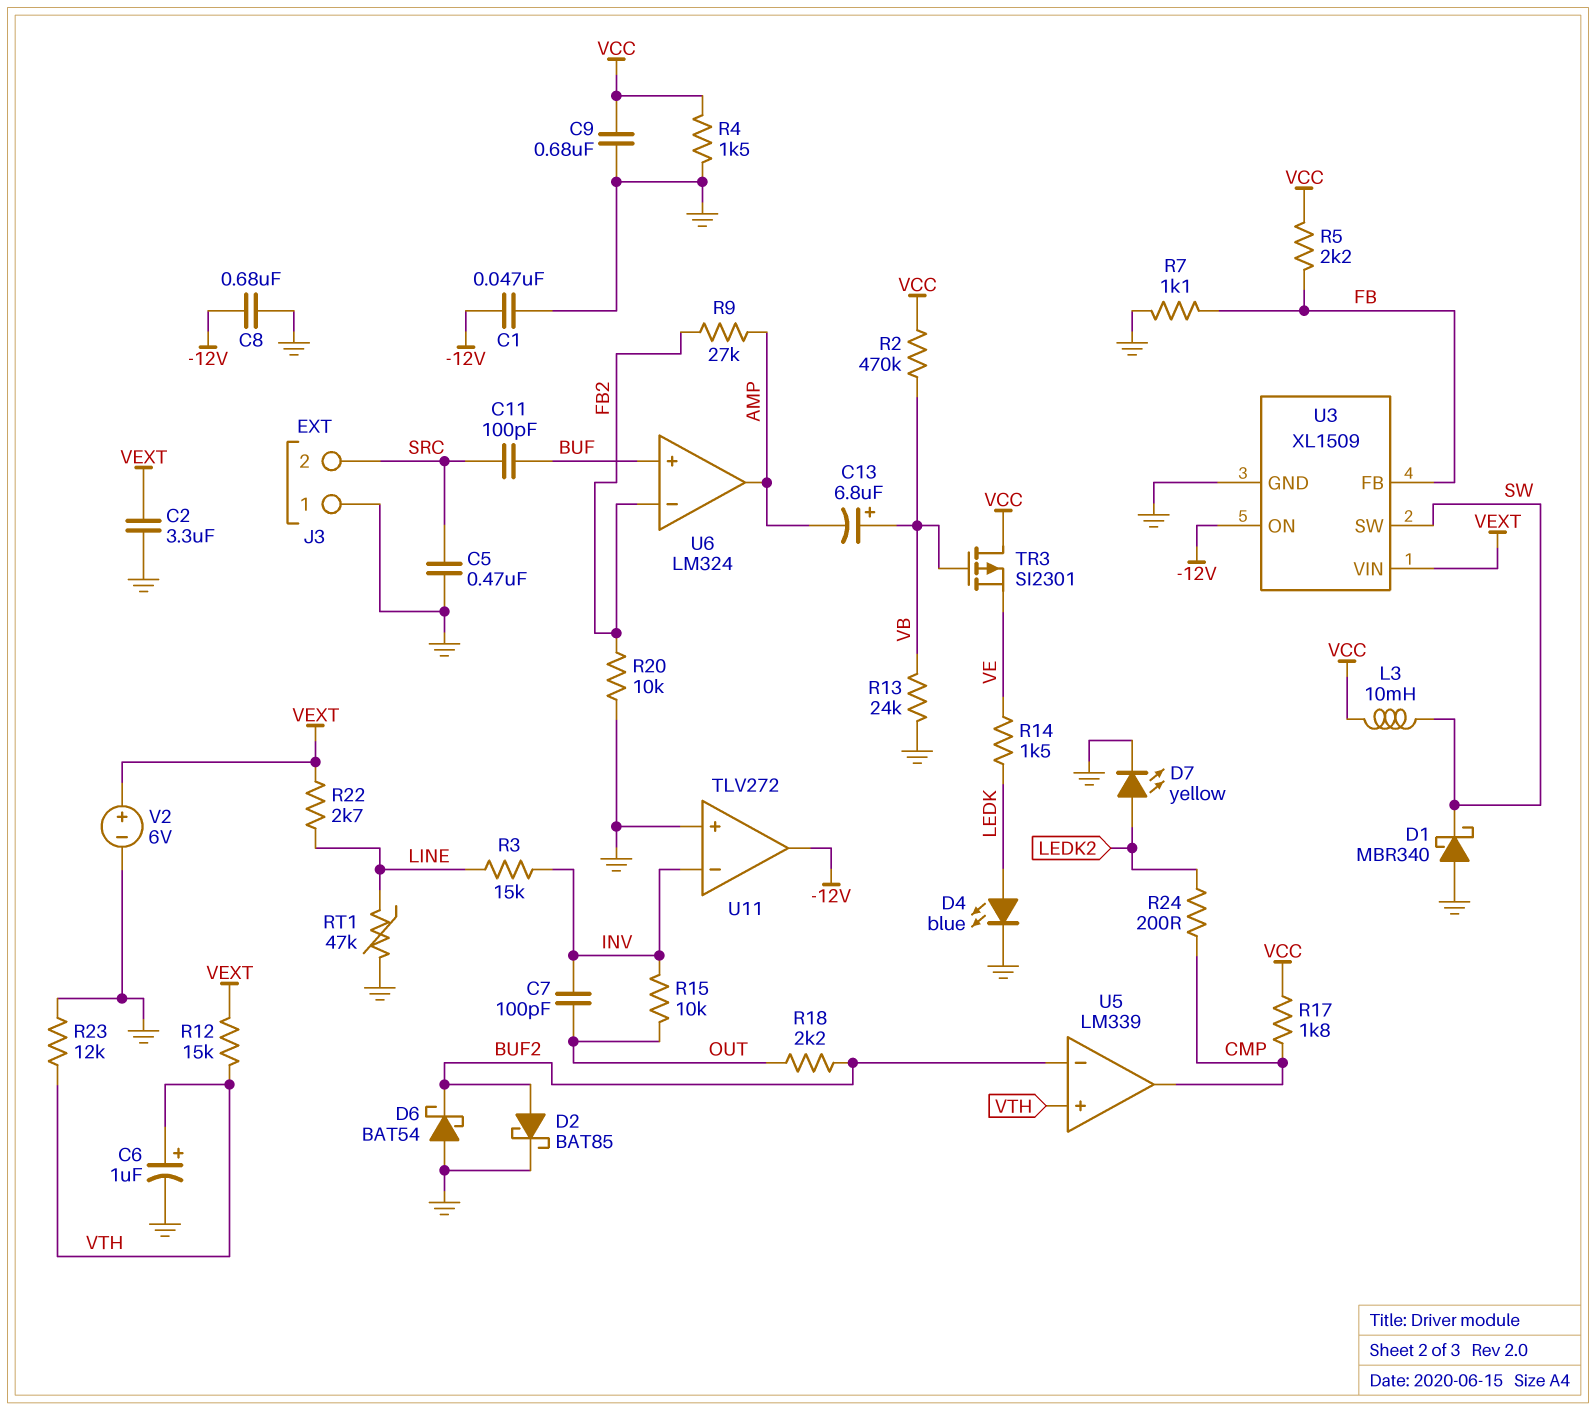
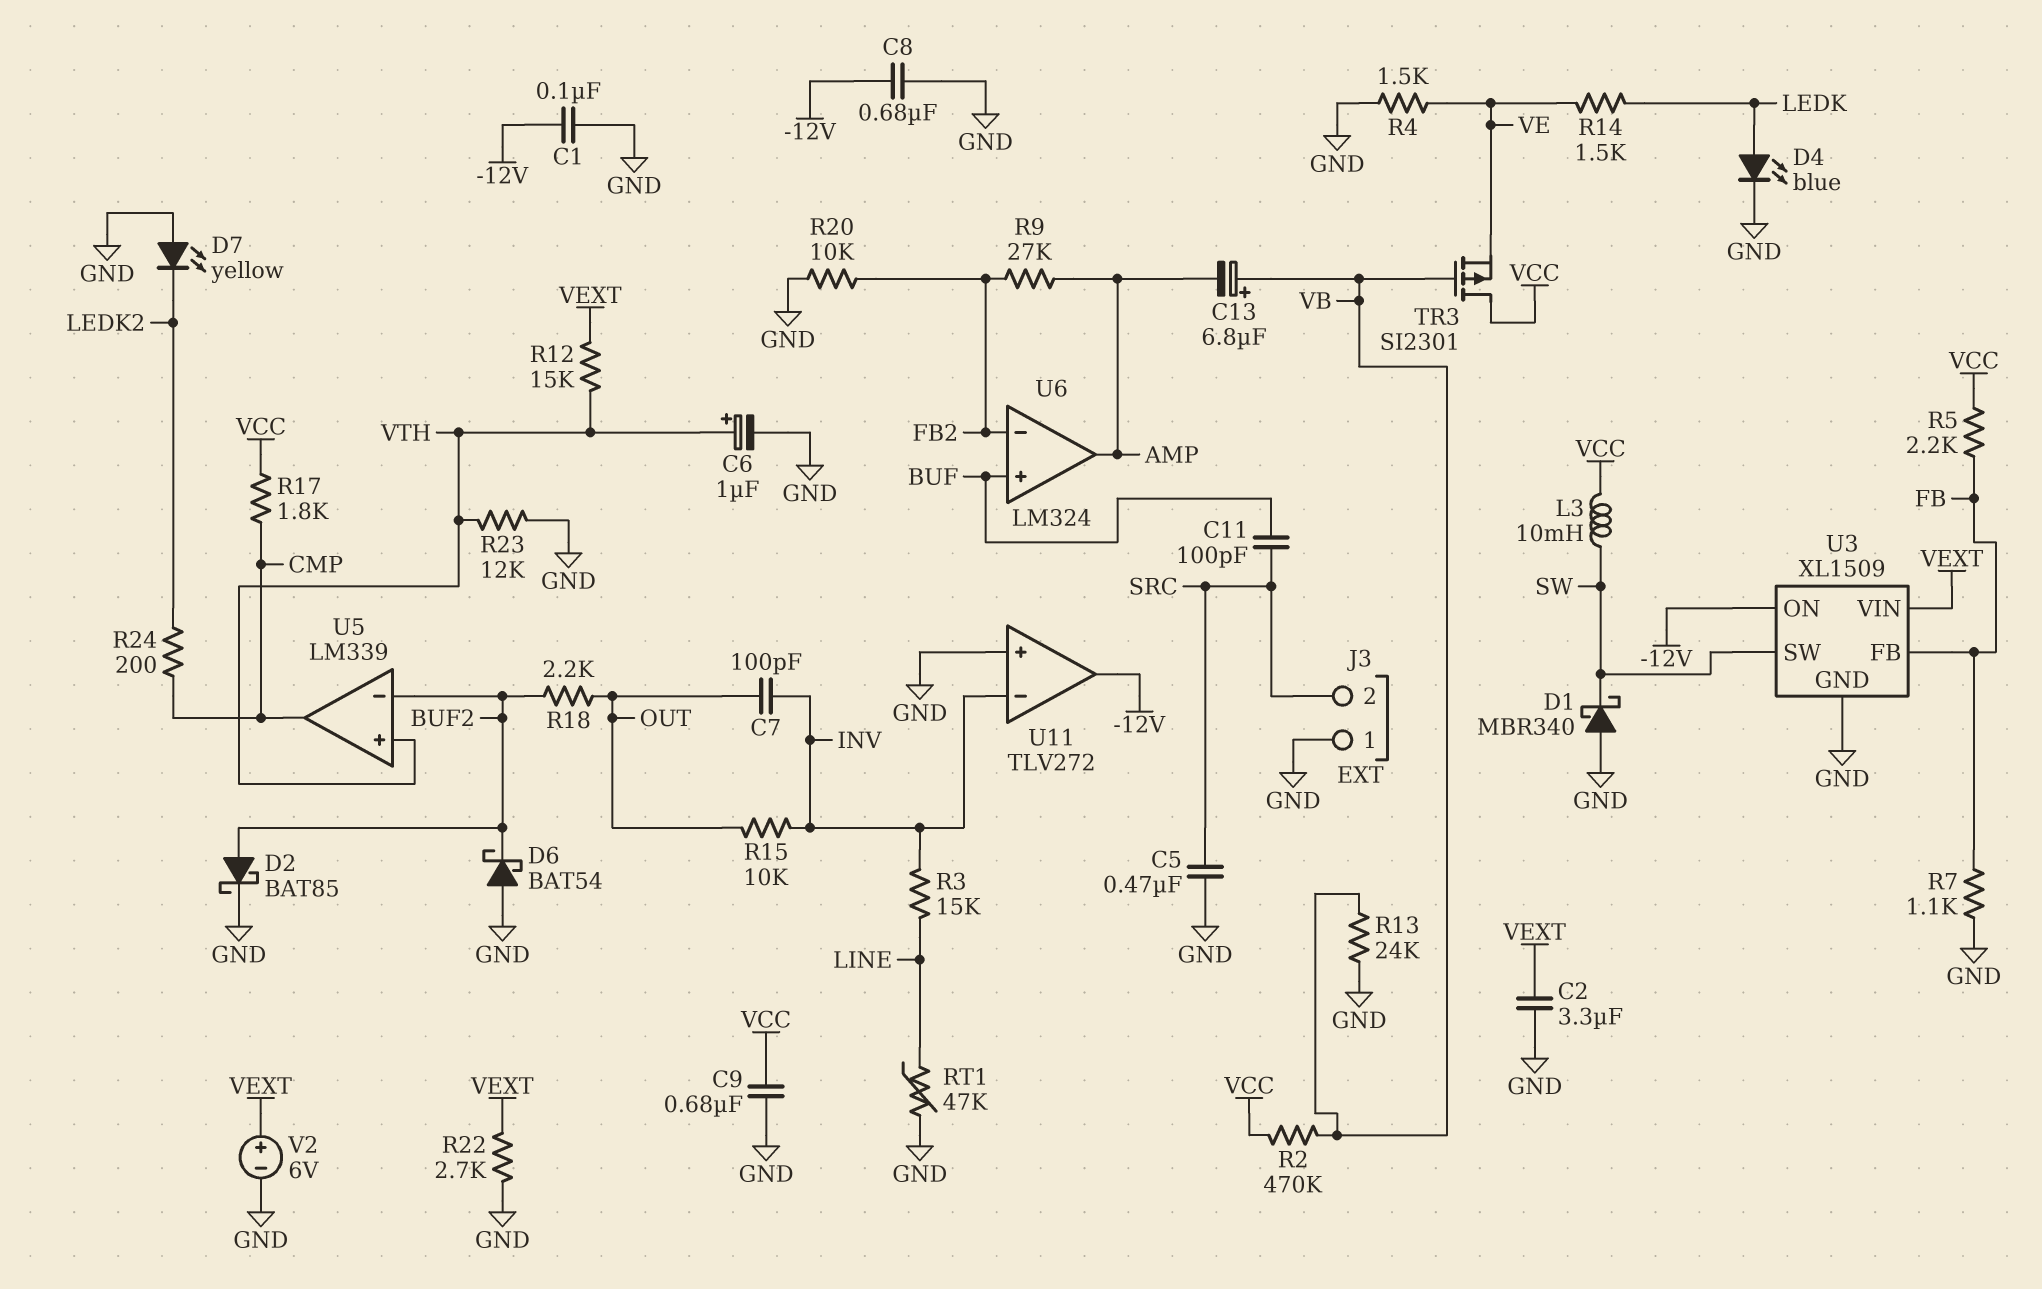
C1: 47nF (-12V, GND) -> 100nF (-12V, GND)
D7: LED yellow (A LEDK2, K GND) -> LED yellow (A GND, K LEDK2)
R4: 1.5k (GND, VCC) -> 1.5k (GND, VE)
R22: 2.7k (LINE, VEXT) -> 2.7k (GND, VEXT)

